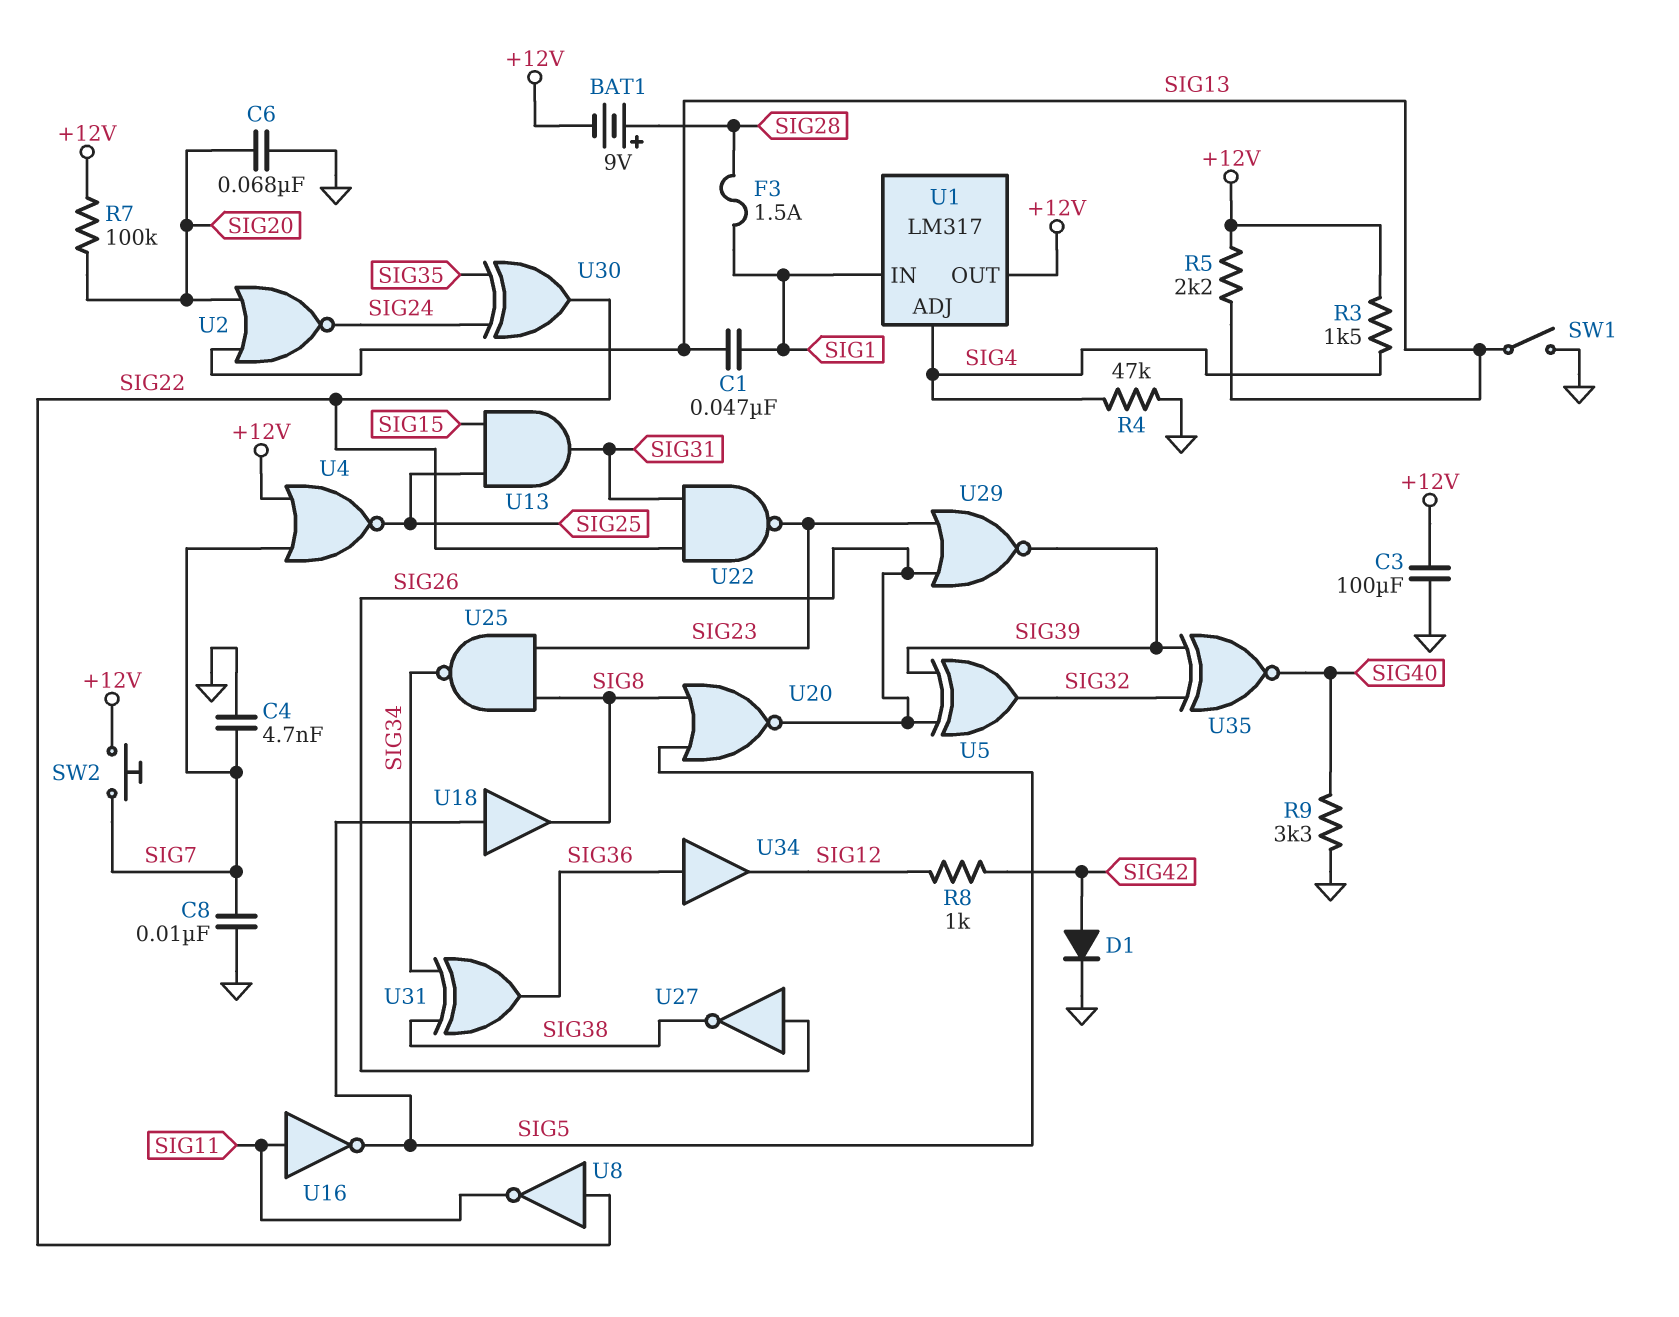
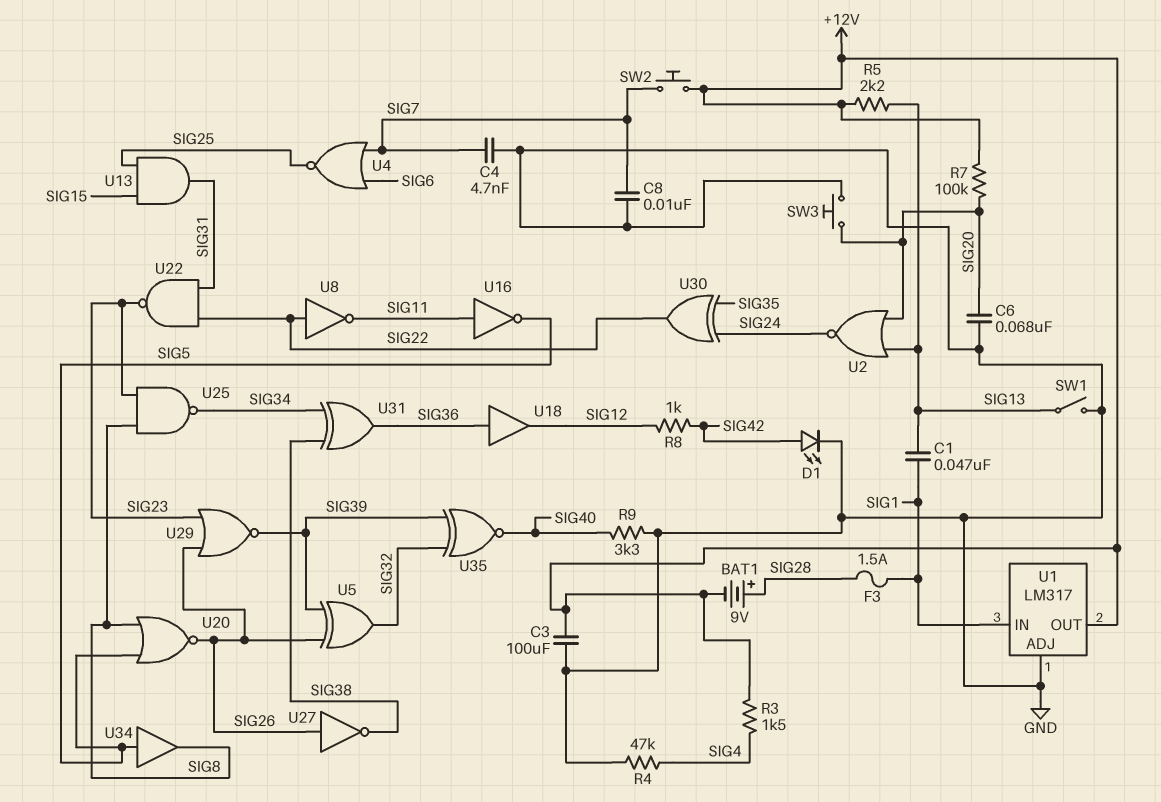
D1: diode (A SIG42, K GND) -> LED (A SIG42, K GND)
SW3: none -> button (GND, SIG20)
U1 pin ADJ: SIG4 -> GND
U4: NOR (in +12V, in SIG7, out SIG25) -> NOR (in SIG6, in SIG7, out SIG25)
U18: buffer (in SIG5, out SIG8) -> buffer (in SIG36, out SIG12)
U34: buffer (in SIG36, out SIG12) -> buffer (in SIG5, out SIG8)

